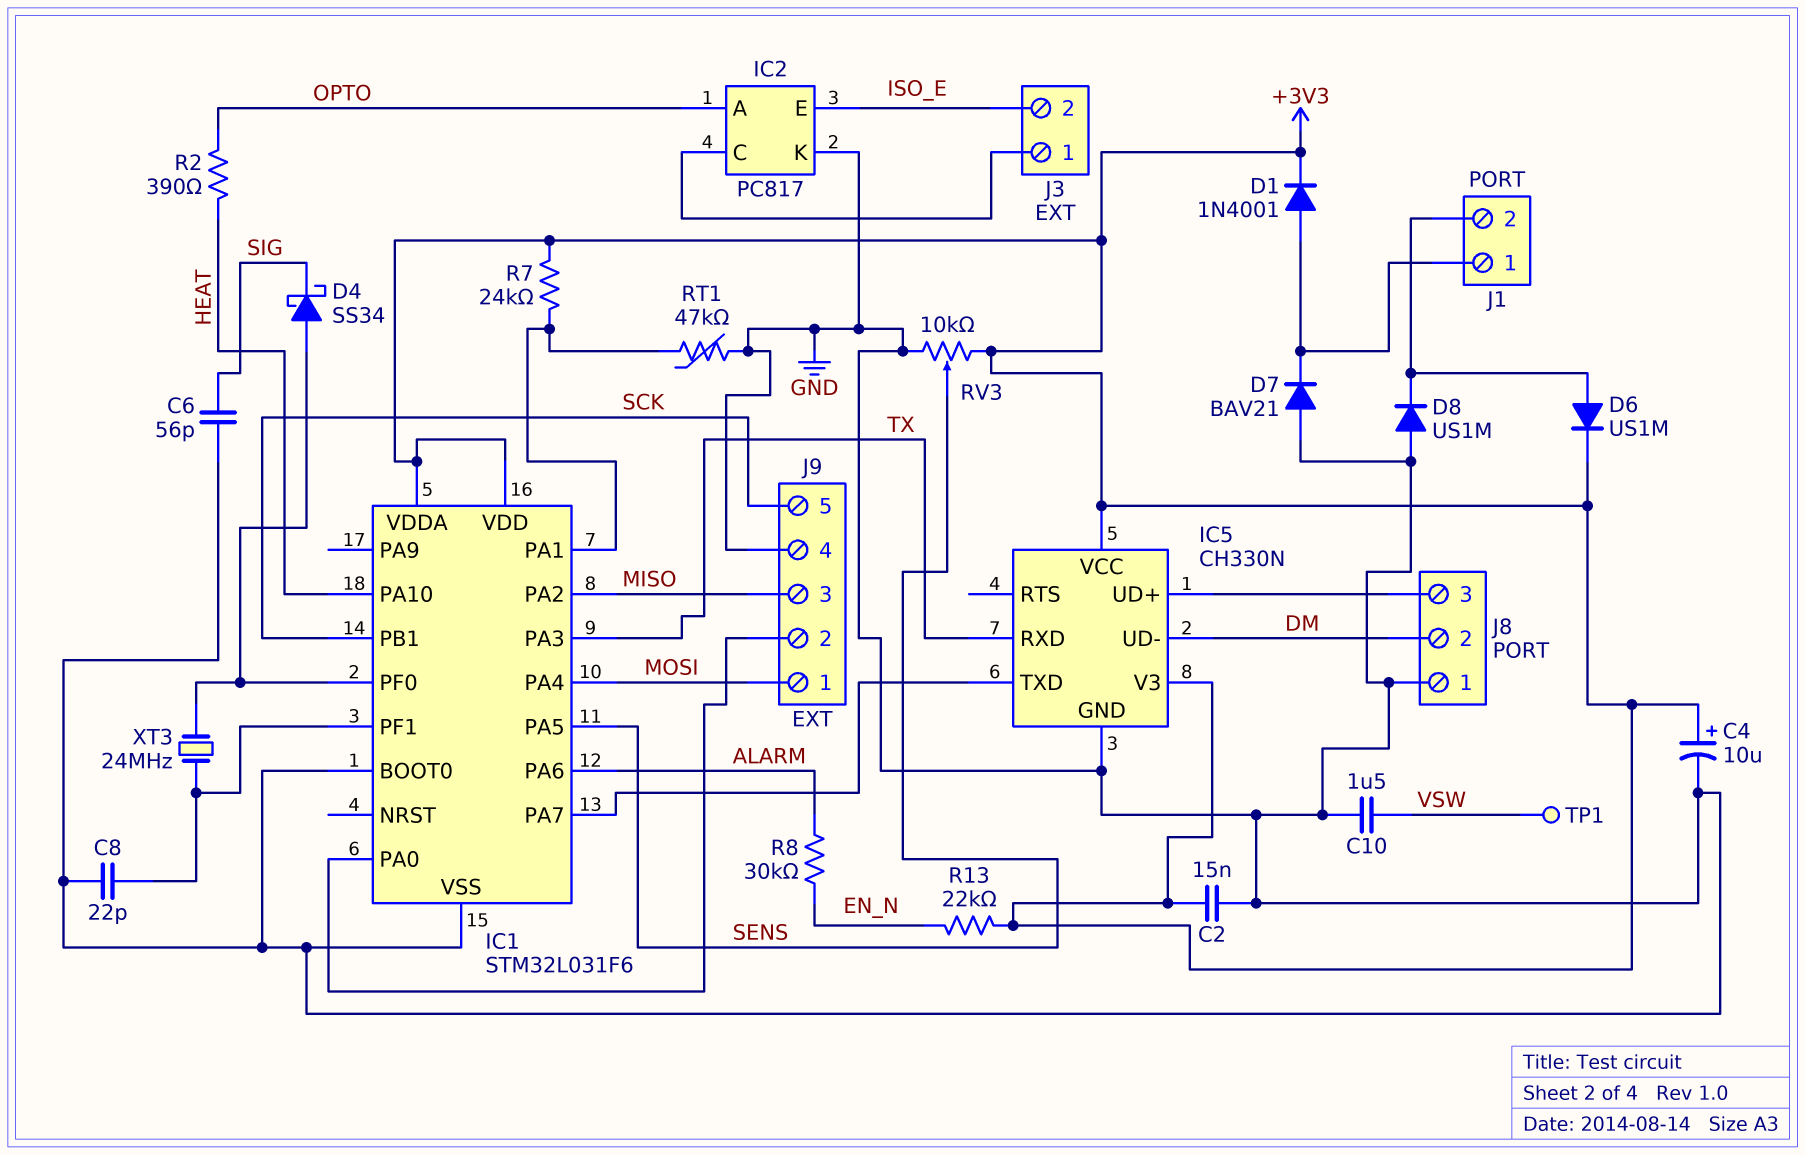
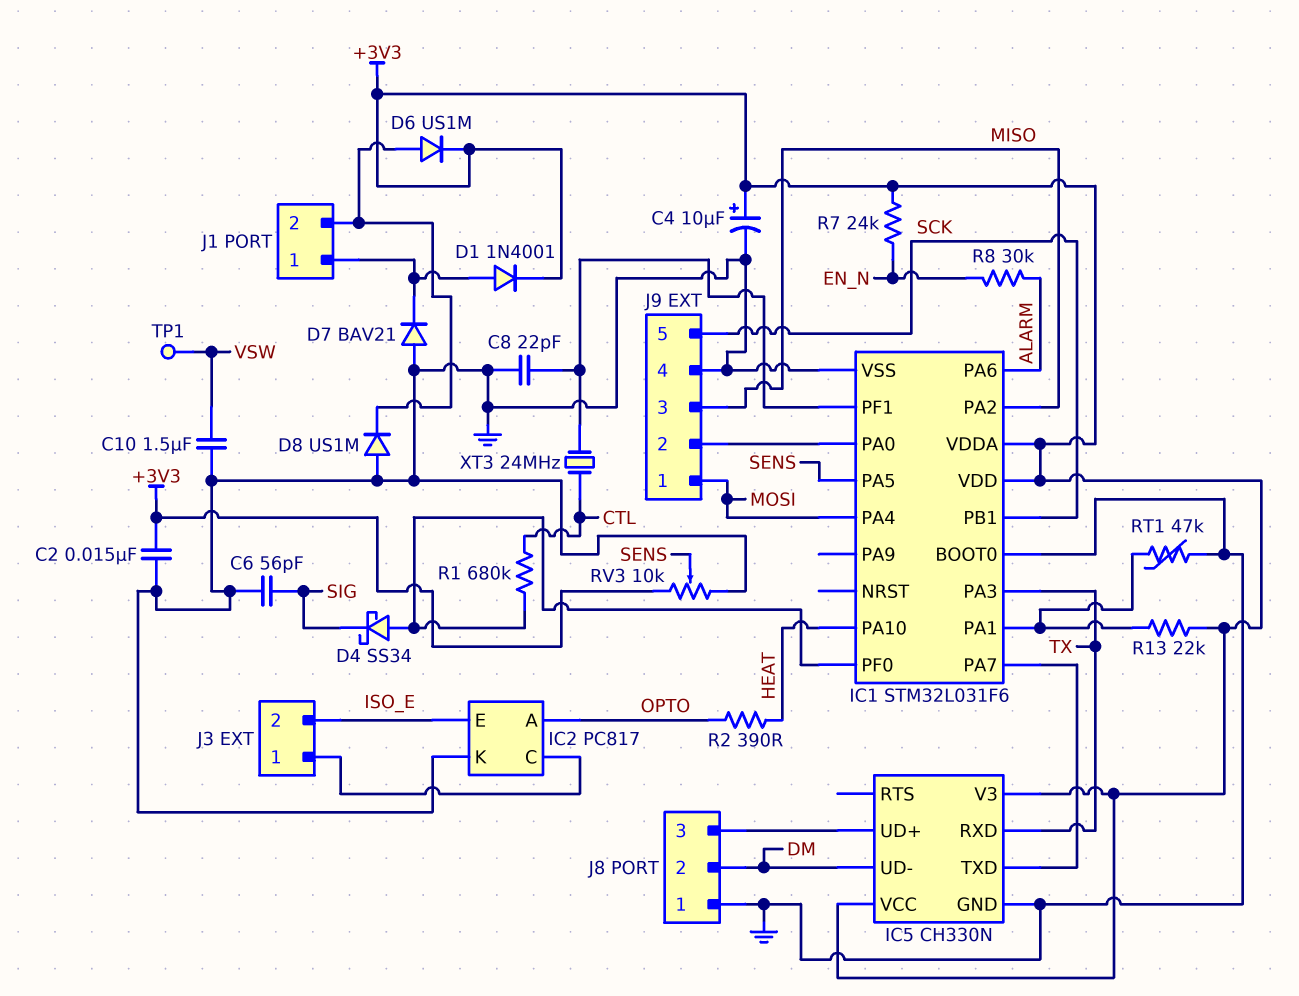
R1: none -> 680k (CTL, IC1/PF0)
R7: 24k (+3V3, IC1/PA1) -> 24k (+3V3, EN_N)
R13: 22k (+3V3, EN_N) -> 22k (+3V3, IC1/PA1)
XT3: 24MHz (IC1/PF0, IC1/PF1) -> 24MHz (CTL, IC1/PF1)

